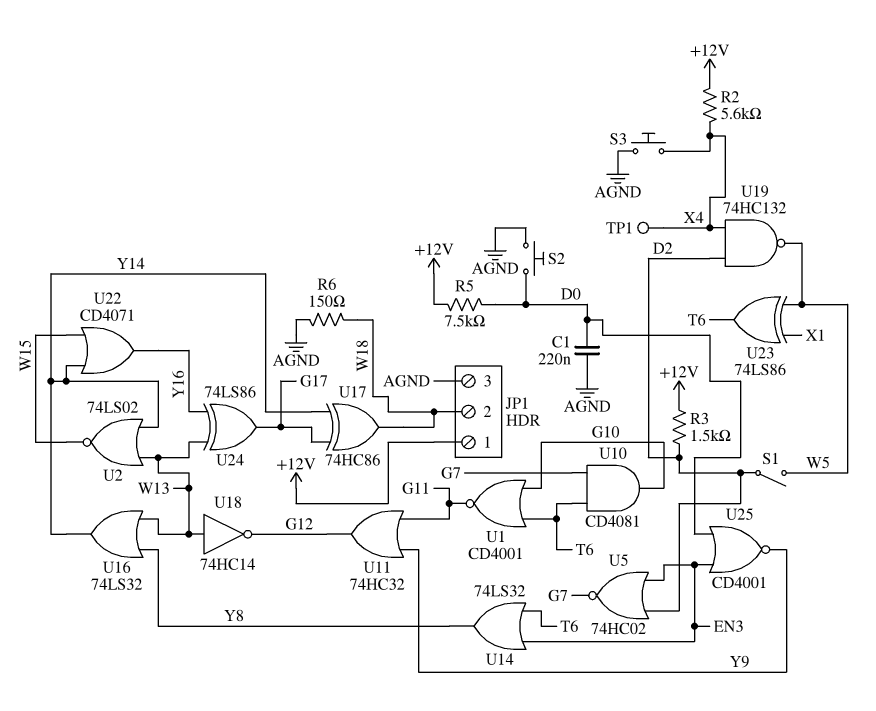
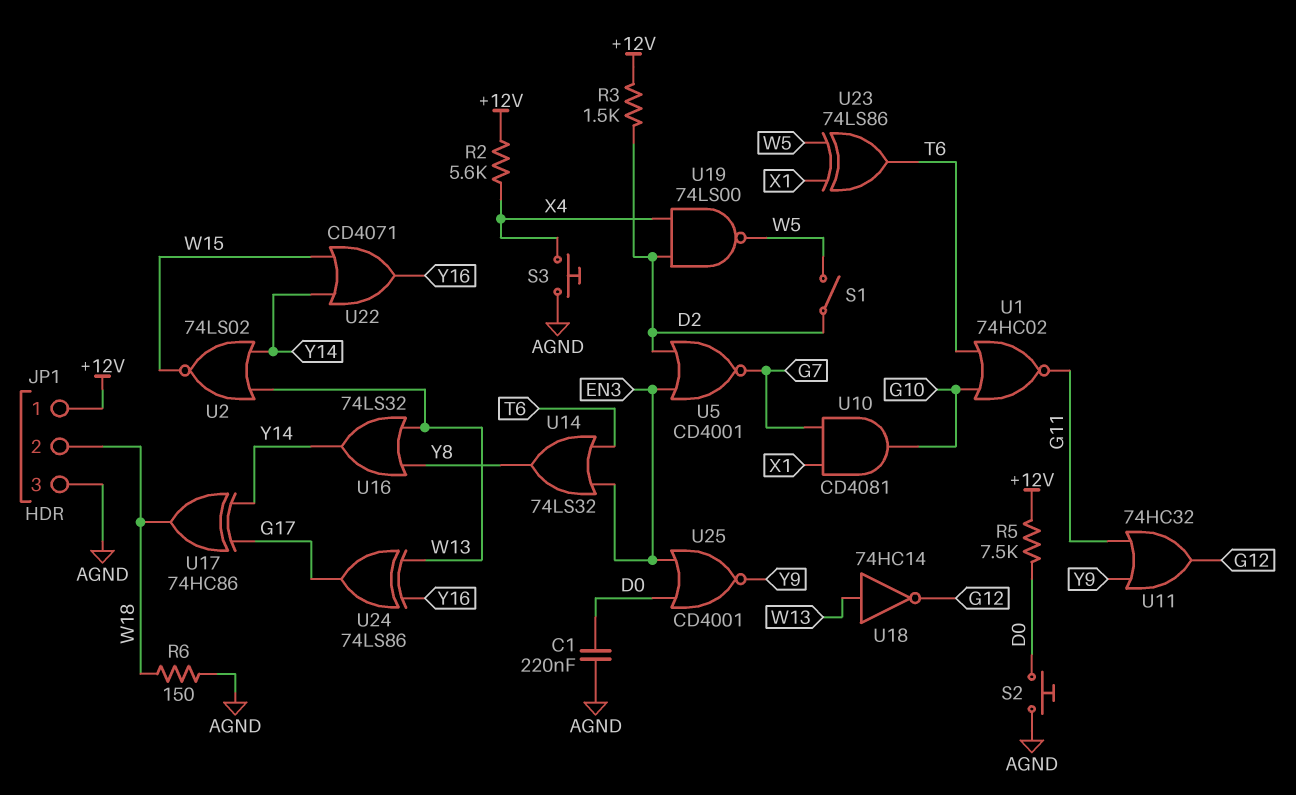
TP1: test point (X4) -> none
U1: NOR CD4001 (in G10, in T6, out G11) -> NOR 74HC02 (in G10, in T6, out G11)
U5: NOR 74HC02 (in D2, in EN3, out G7) -> NOR CD4001 (in D2, in EN3, out G7)
U10: AND CD4081 (in G7, in T6, out G10) -> AND CD4081 (in G7, in X1, out G10)
U19: NAND 74HC132 (in D2, in X4, out W5) -> NAND 74LS00 (in D2, in X4, out W5)

